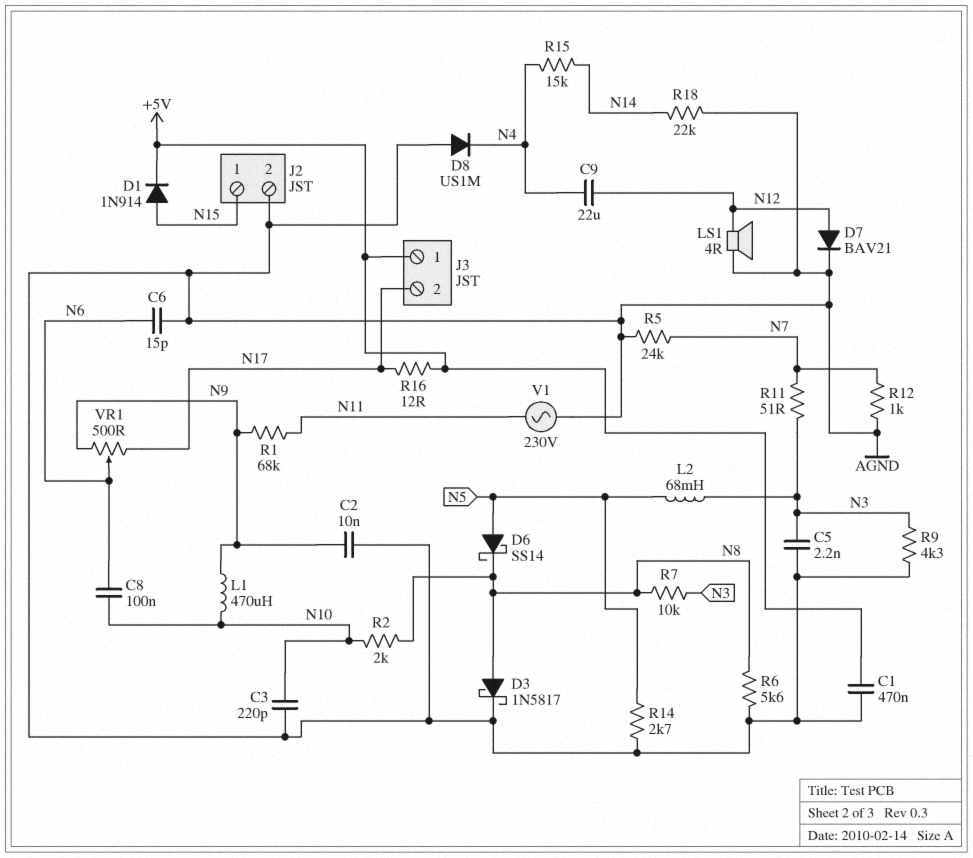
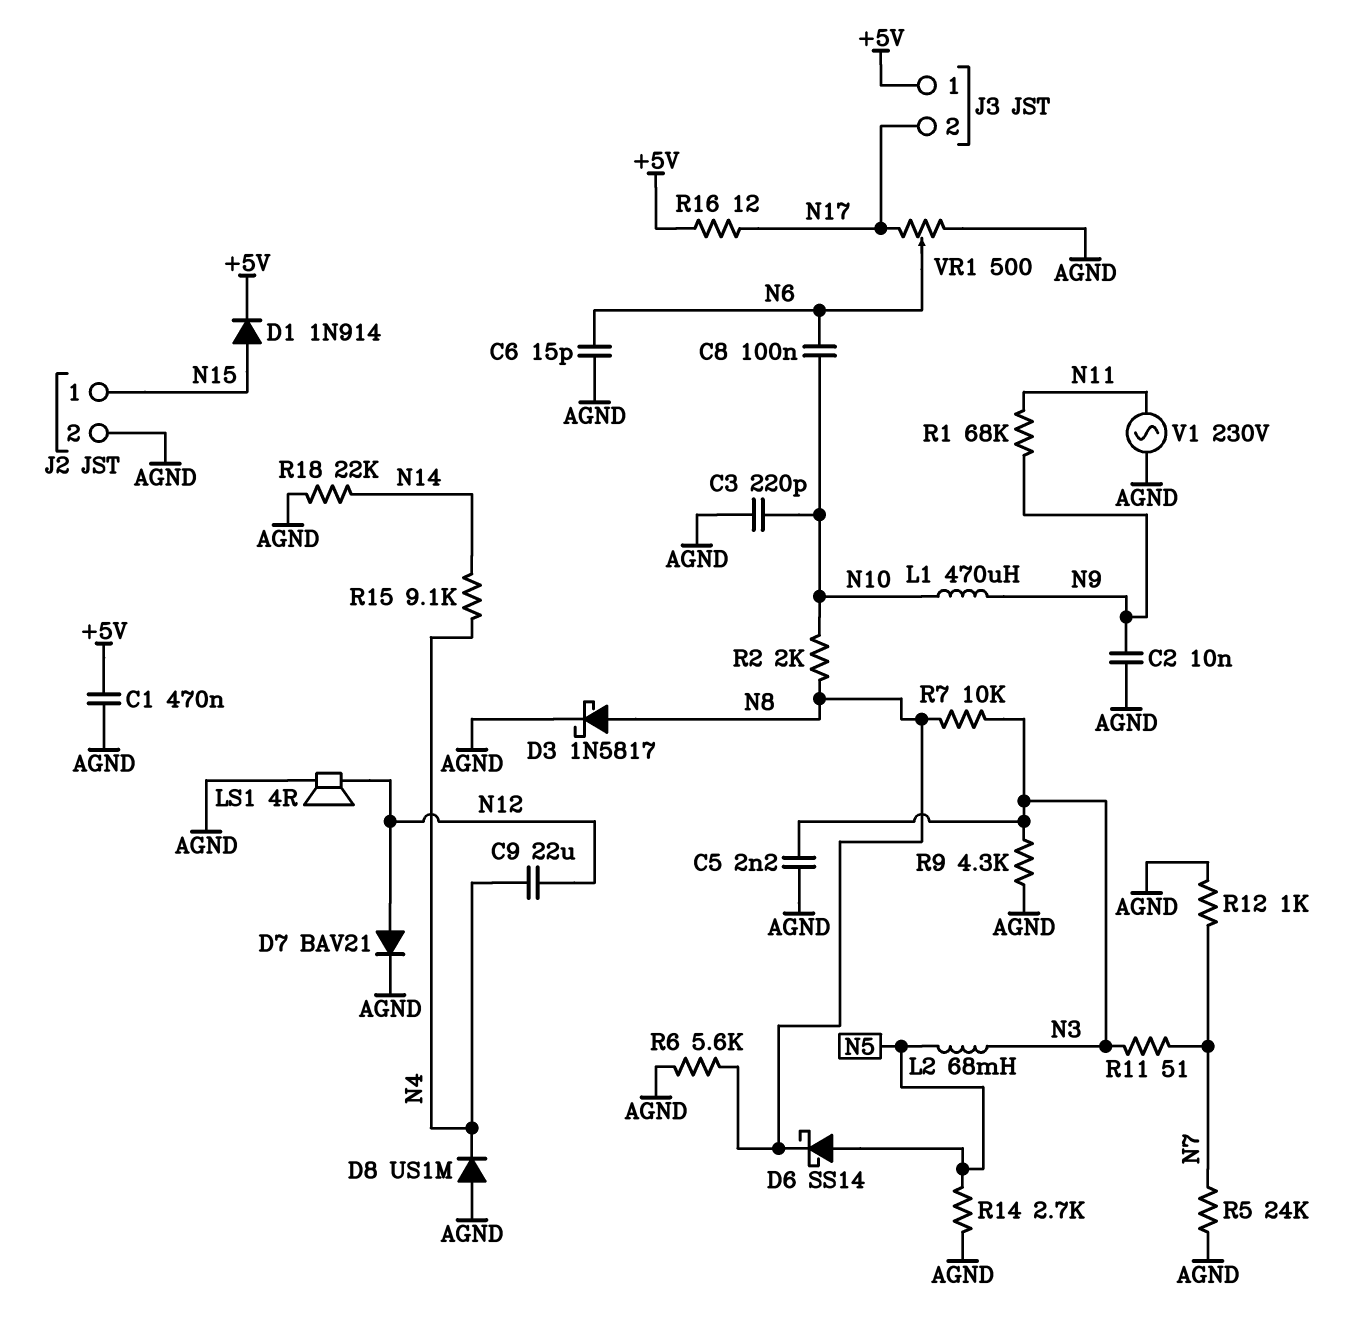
R15: 15k (N4, N14) -> 9.1k (N4, N14)
VR1: 500 (N9, N17, wiper N6) -> 500 (AGND, N17, wiper N6)

